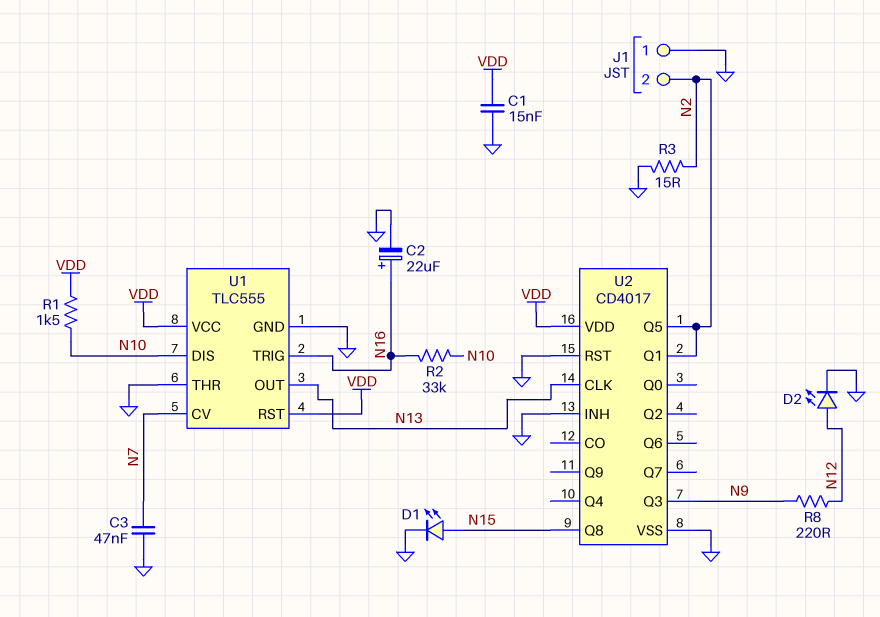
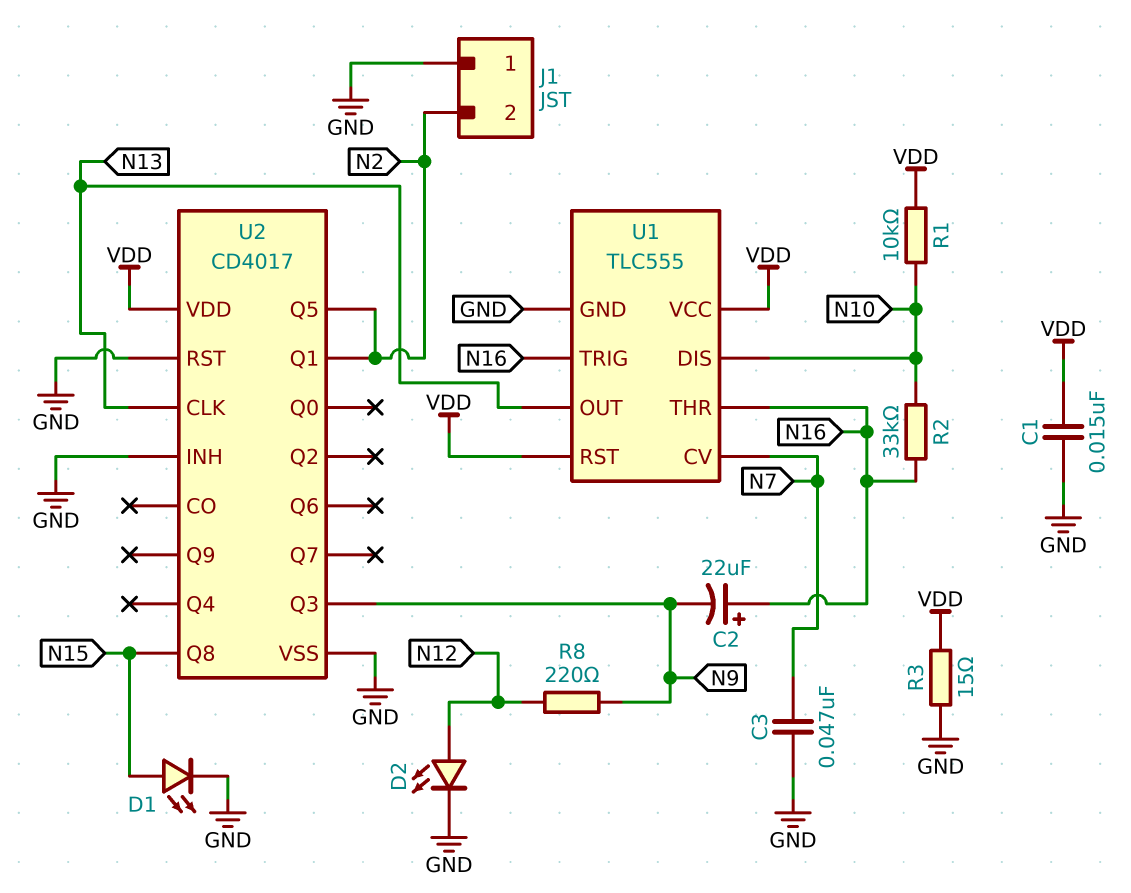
C2: 22uF (plus N16, minus GND) -> 22uF (plus N16, minus N9)
R1: 1.5k (N10, VDD) -> 10k (N10, VDD)
R3: 15 (GND, N2) -> 15 (GND, VDD)
U1 pin THR: GND -> N16

